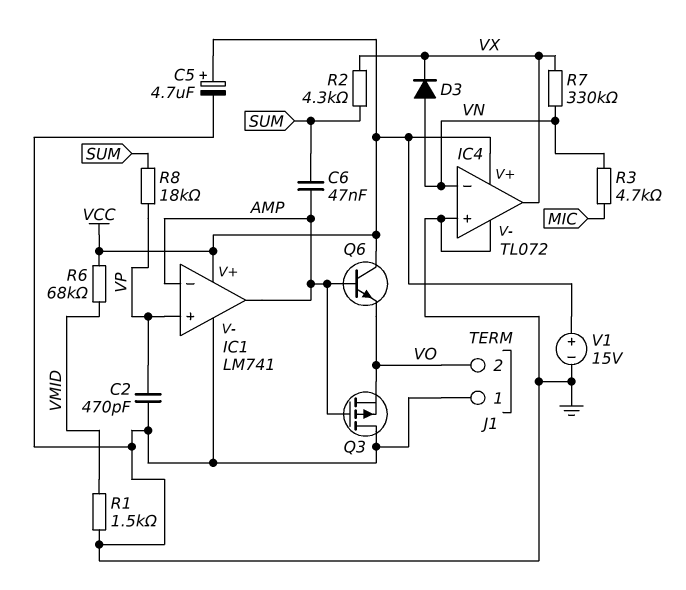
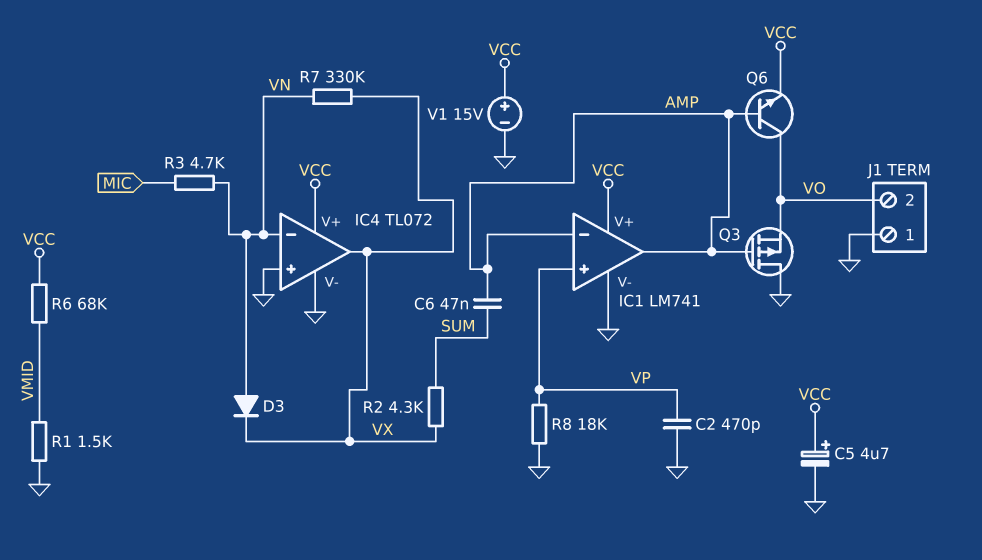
Q6: NPN (B AMP, C VCC, E VO) -> NPN (B AMP, C VO, E VCC)
R8: 18k (SUM, VP) -> 18k (GND, VP)

